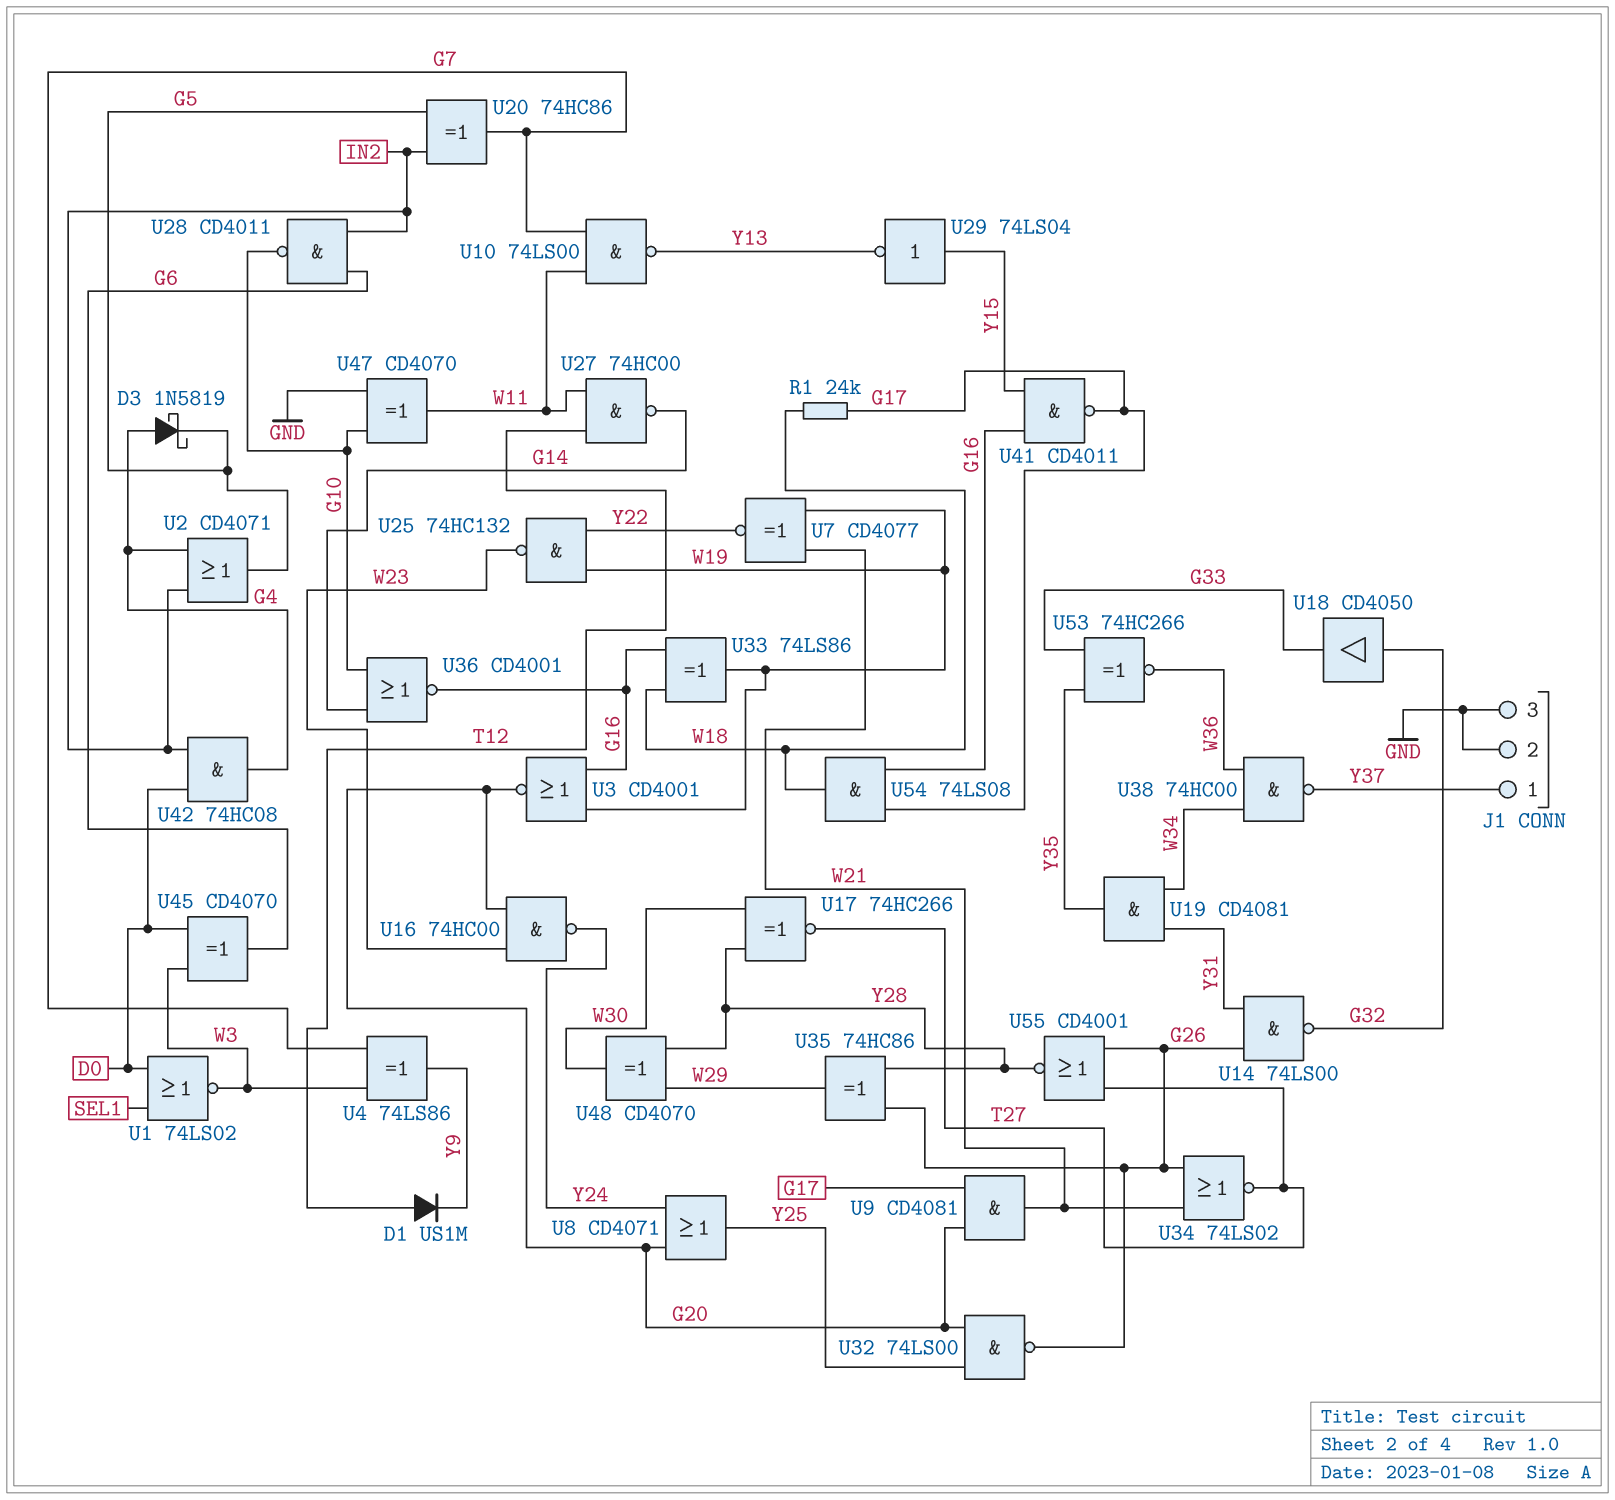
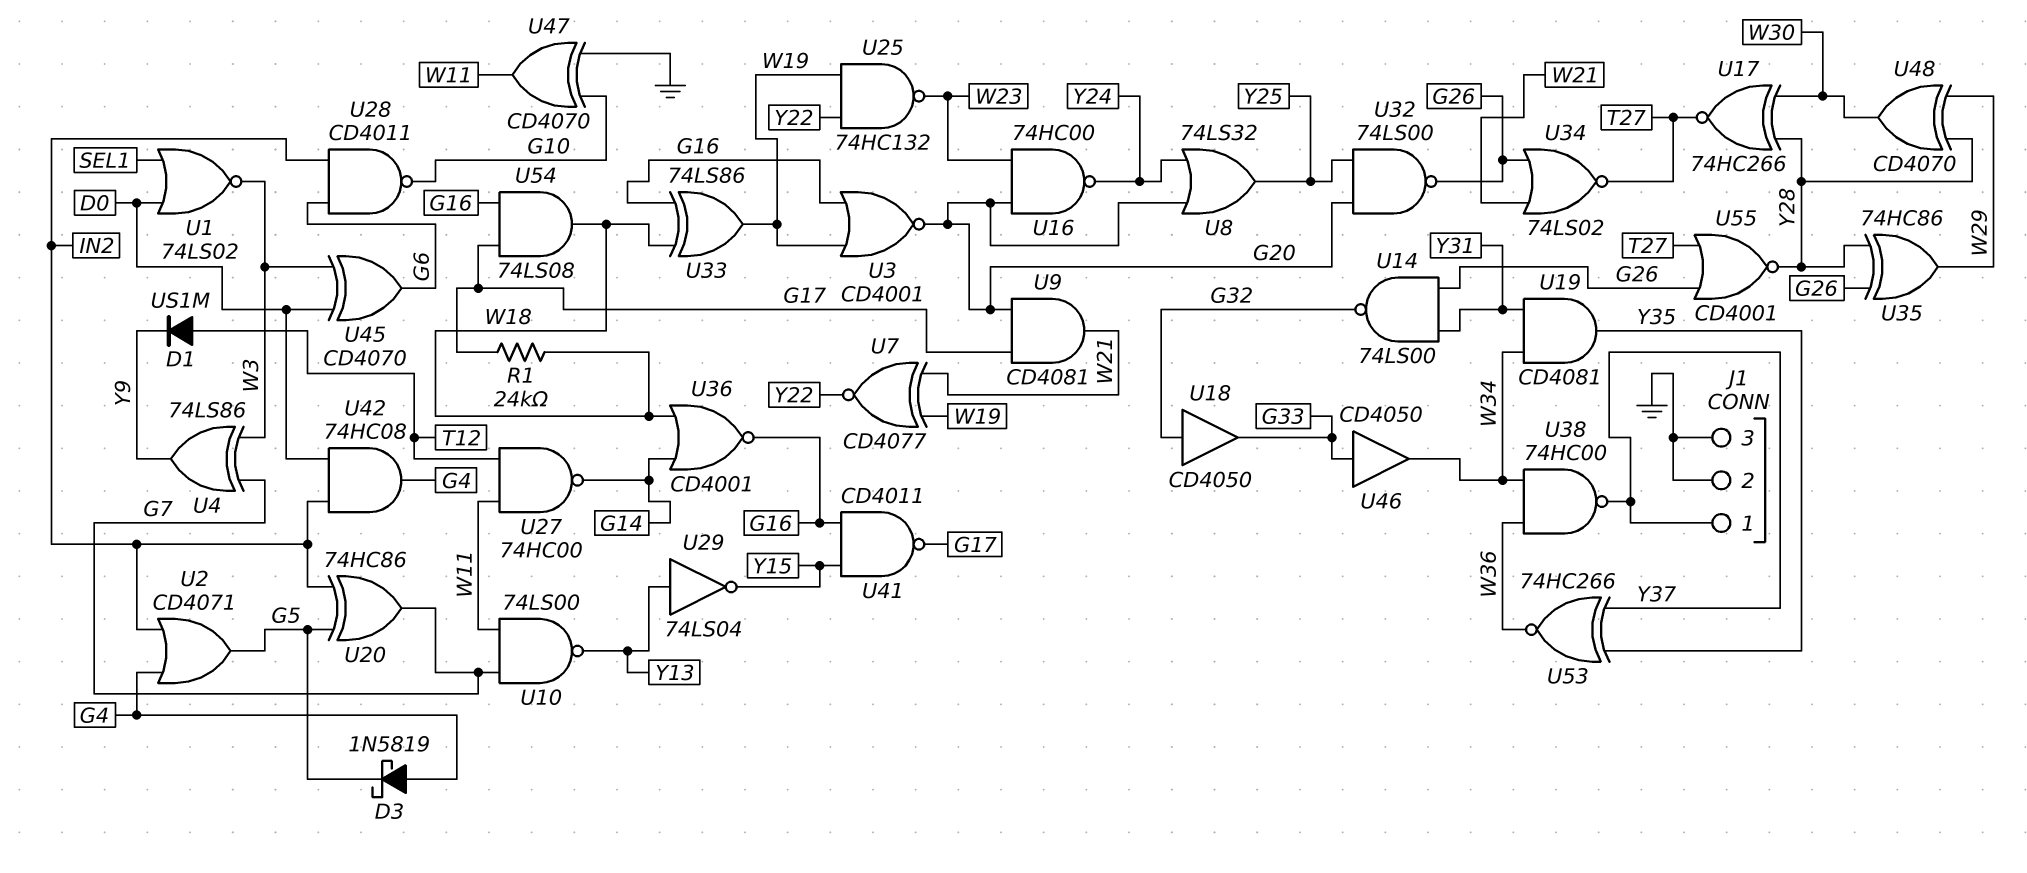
U8: OR CD4071 (in G20, in Y24, out Y25) -> OR 74LS32 (in G20, in Y24, out Y25)
U29: NOT 74LS04 (in Y15, out Y13) -> NOT 74LS04 (in Y13, out Y15)
U36: NOR CD4001 (in G10, in G14, out G16) -> NOR CD4001 (in G14, in W18, out G16)
U46: none -> buffer CD4050 (in G33, out W34)
U53: XNOR 74HC266 (in G33, in Y35, out W36) -> XNOR 74HC266 (in Y35, in Y37, out W36)

